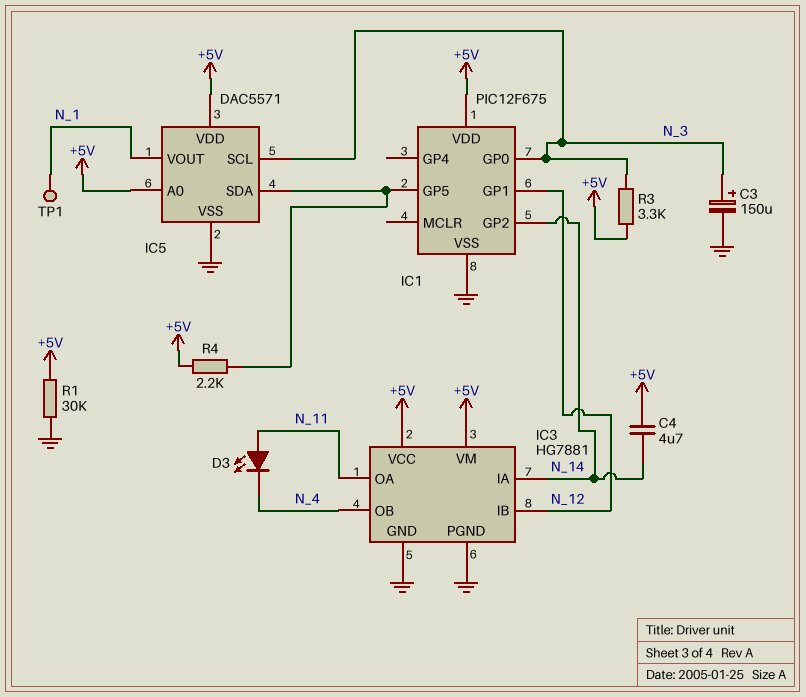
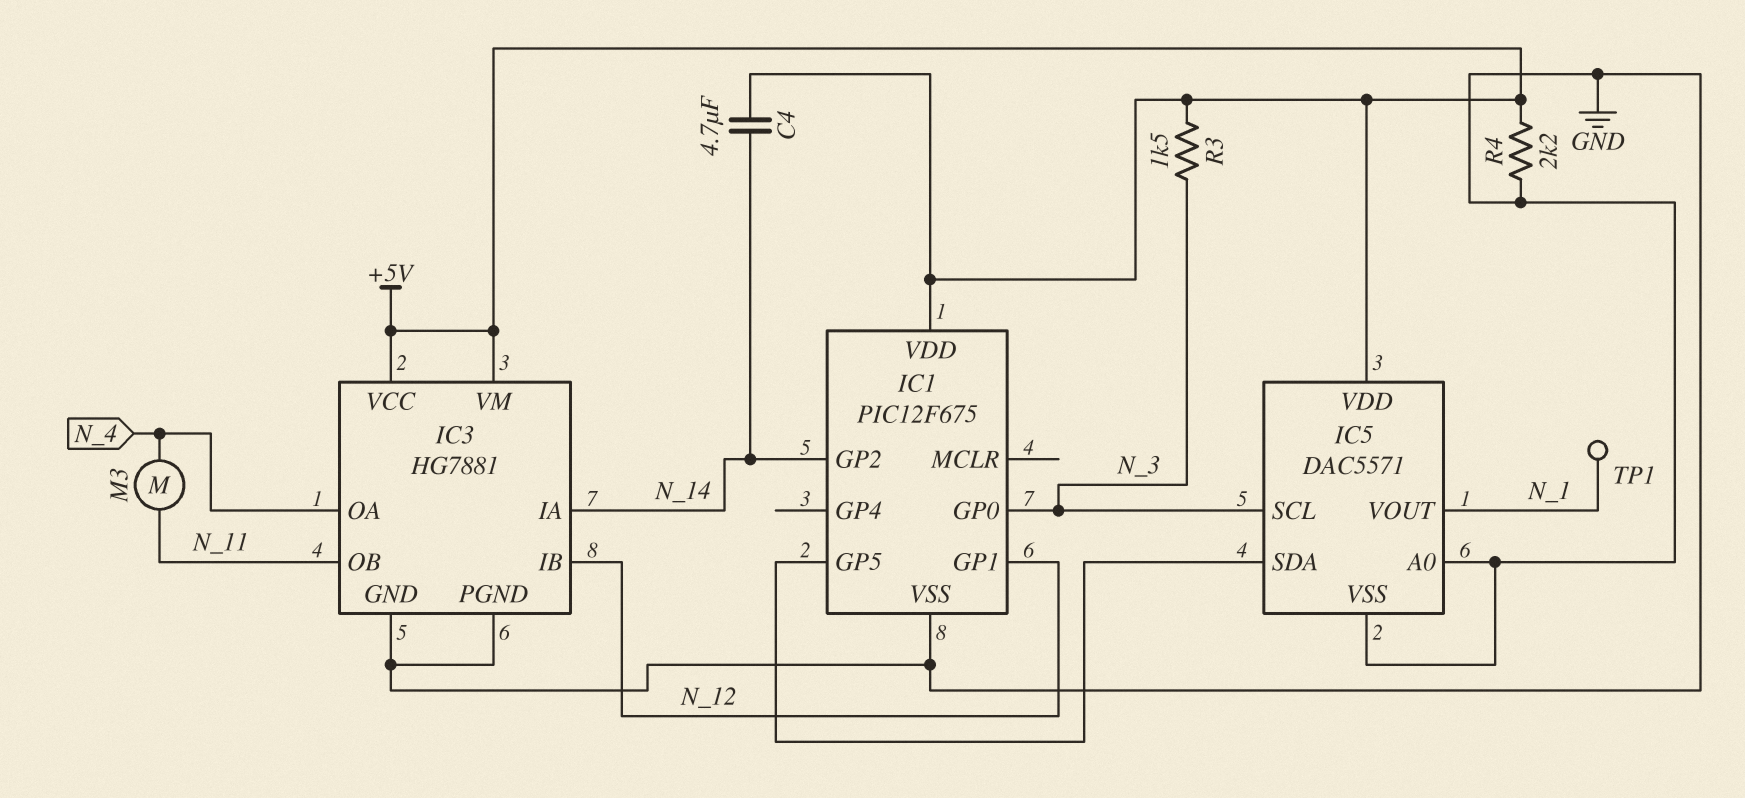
C3: 150uF (plus N_3, minus GND) -> none
D3: LED (A N_11, K N_4) -> none
IC3 pin OA: N_11 -> N_4
IC3 pin OB: N_4 -> N_11
IC5 pin A0: +5V -> GND
M3: none -> motor (N_4, N_11)
R1: 30k (+5V, GND) -> none
R3: 3.3k (+5V, N_3) -> 1.5k (+5V, N_3)
R4: 2.2k (+5V, IC1/GP5) -> 2.2k (+5V, GND)

